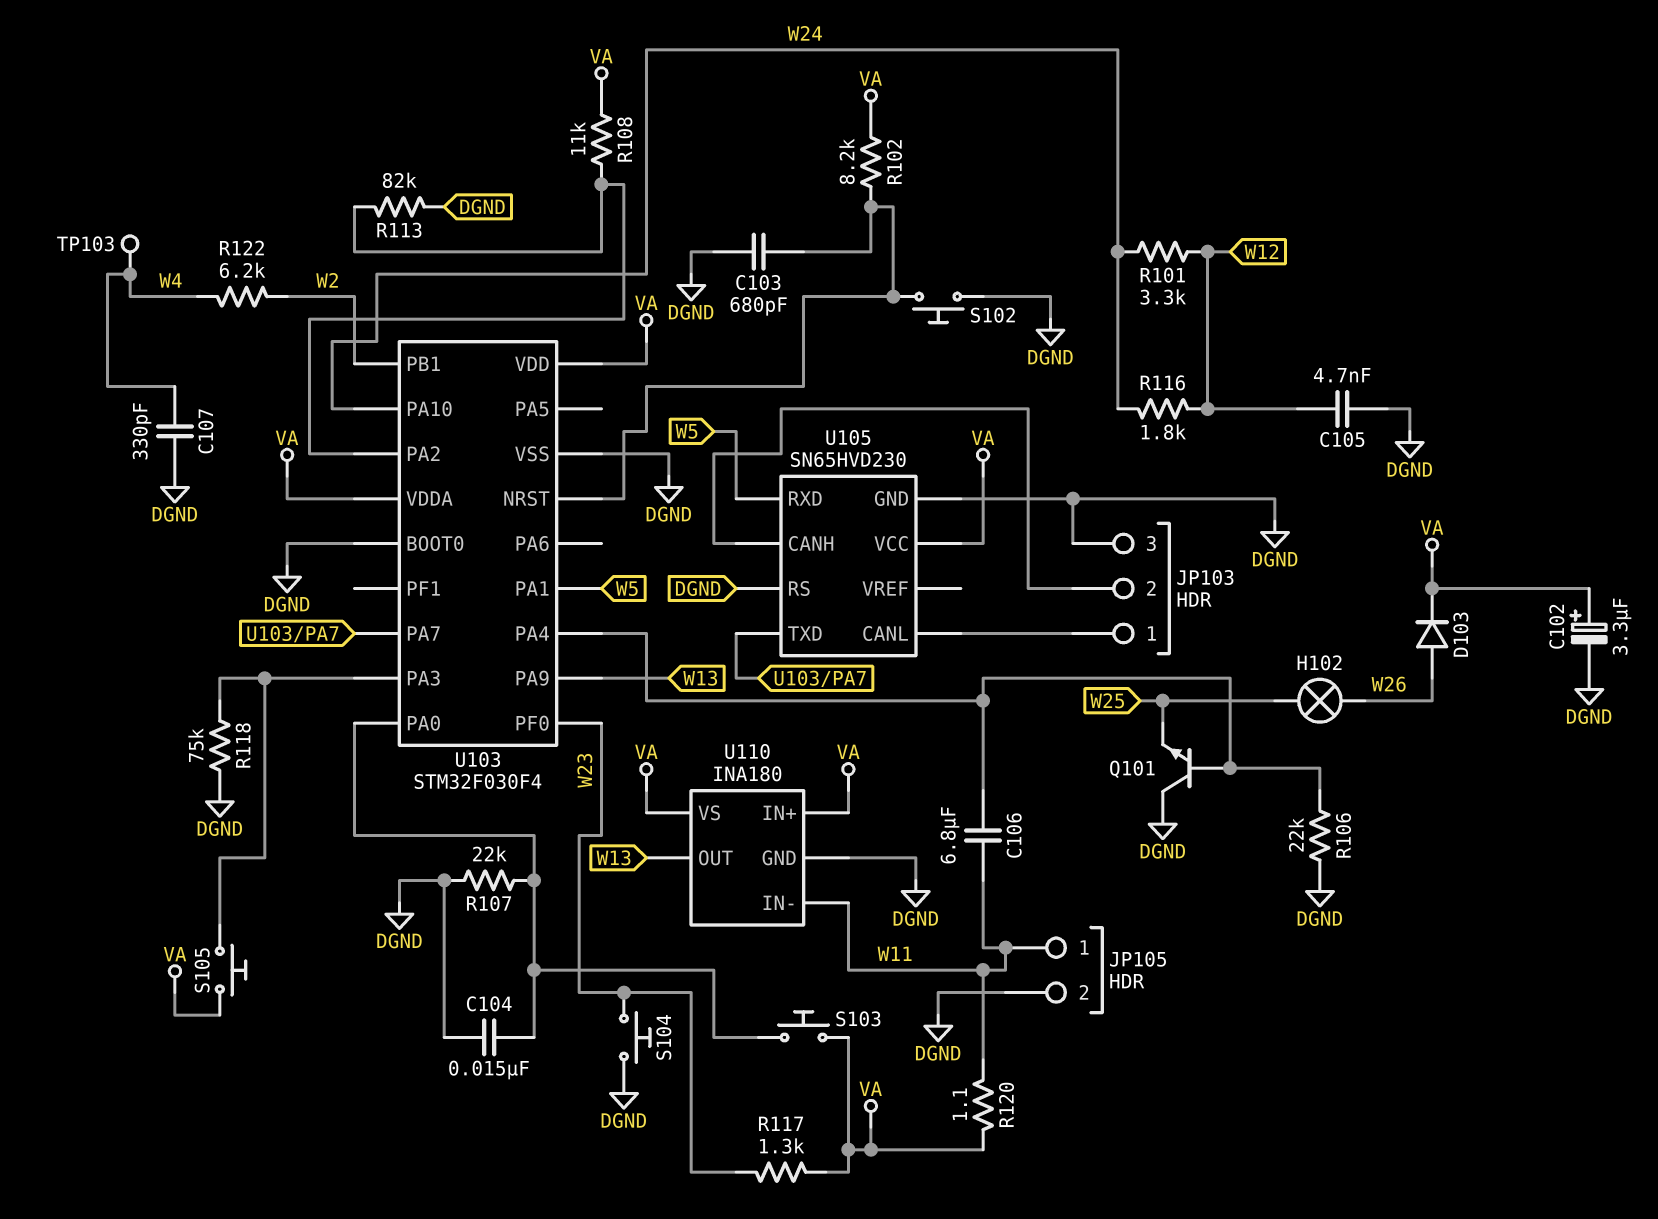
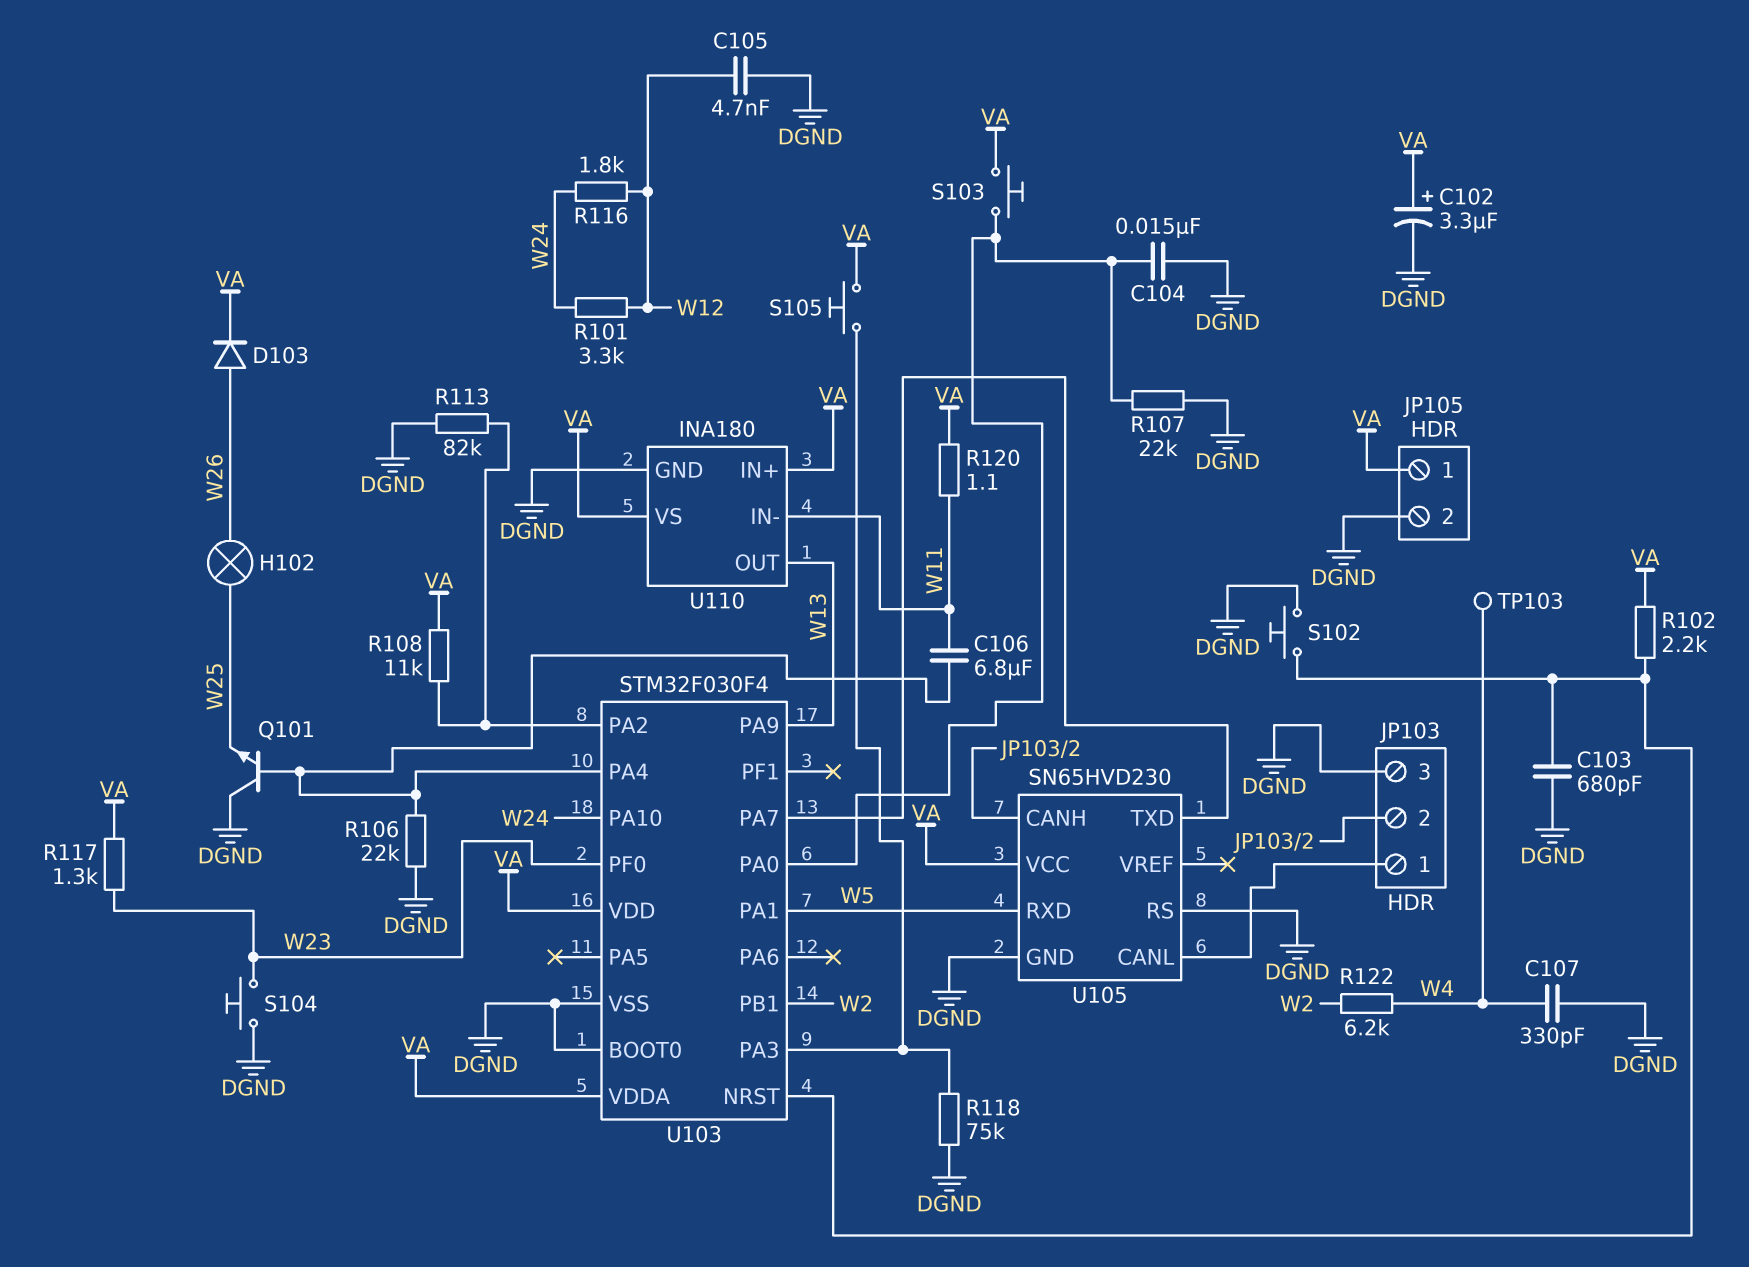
JP105 pin 1: W11 -> VA
R102: 8.2k (U103/NRST, VA) -> 2.2k (U103/NRST, VA)

